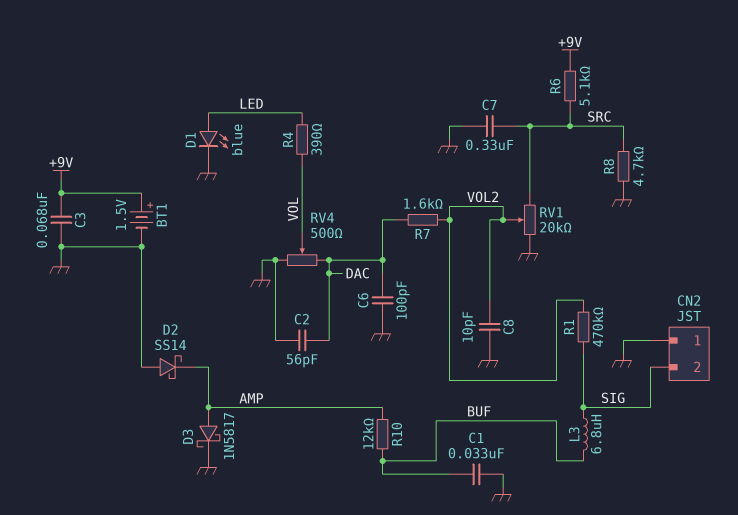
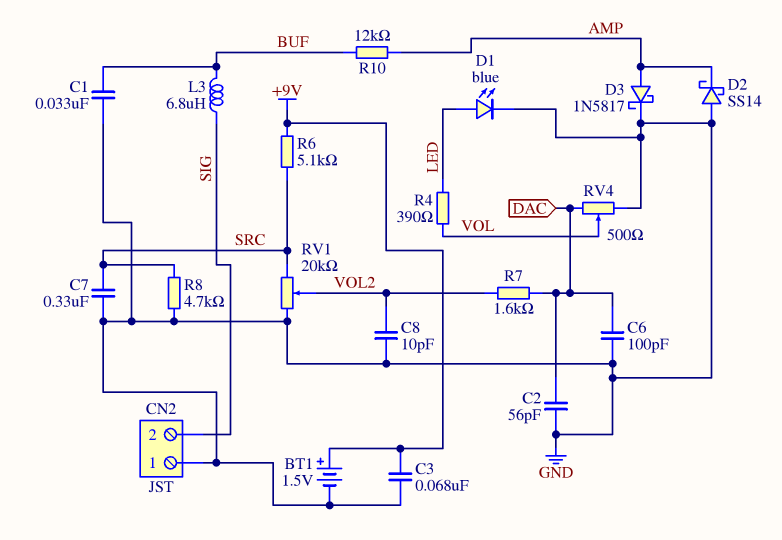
R1: 470k (SIG, VOL2) -> none

